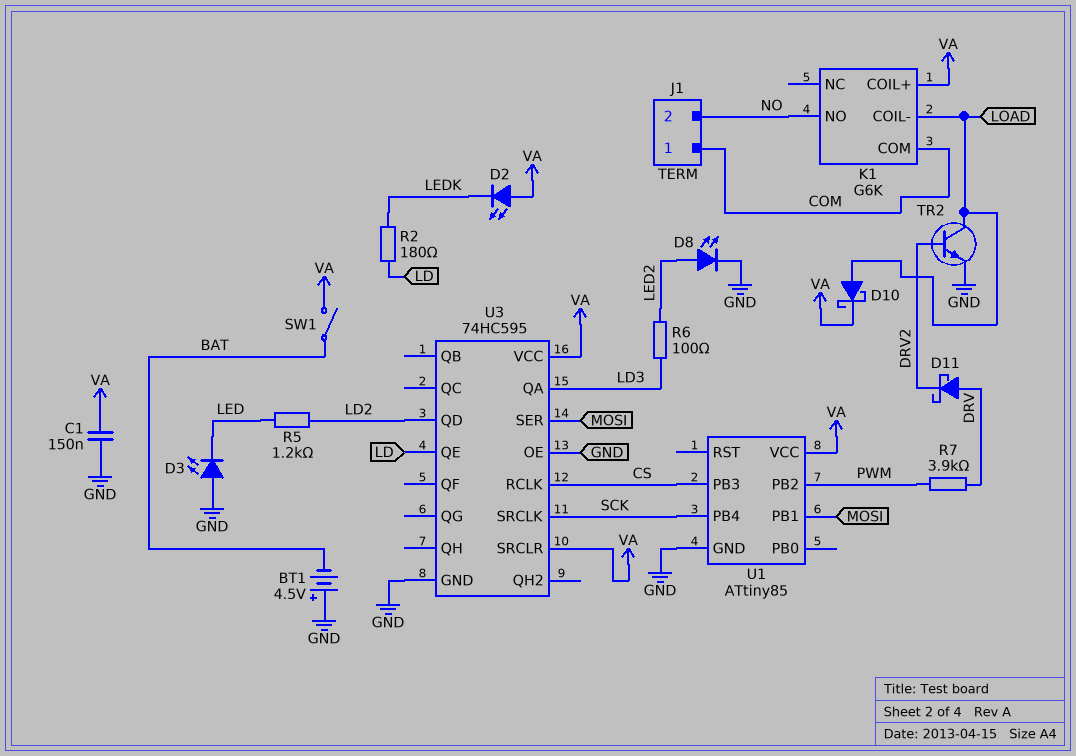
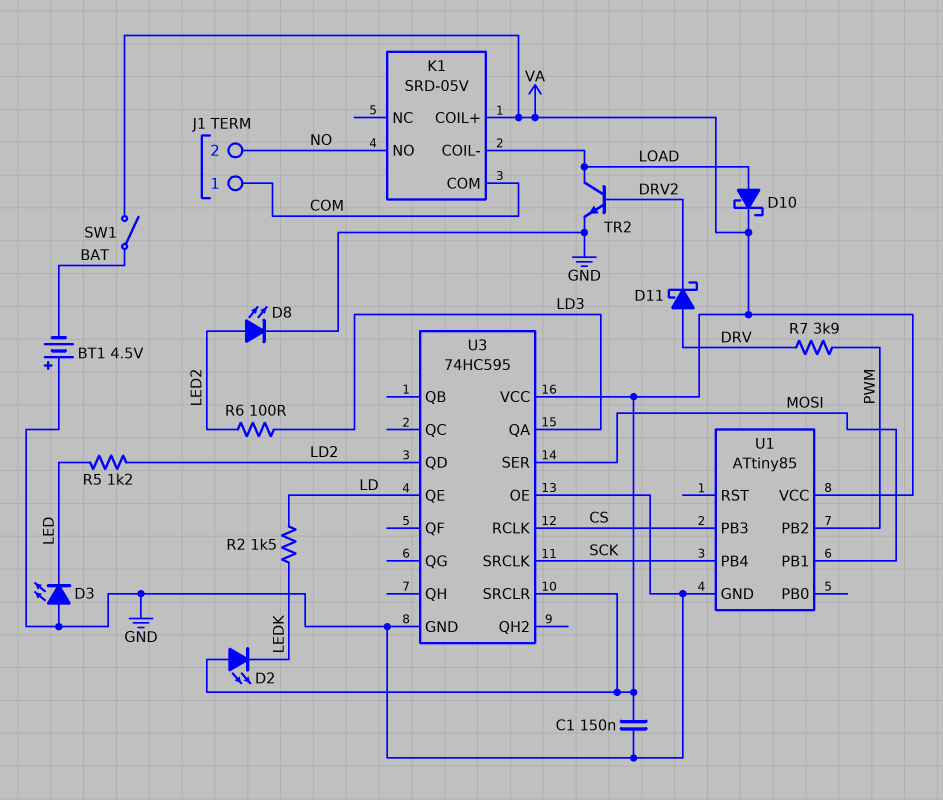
K1: G6K -> SRD-05V
R2: 180 (LD, LEDK) -> 1.5k (LD, LEDK)

